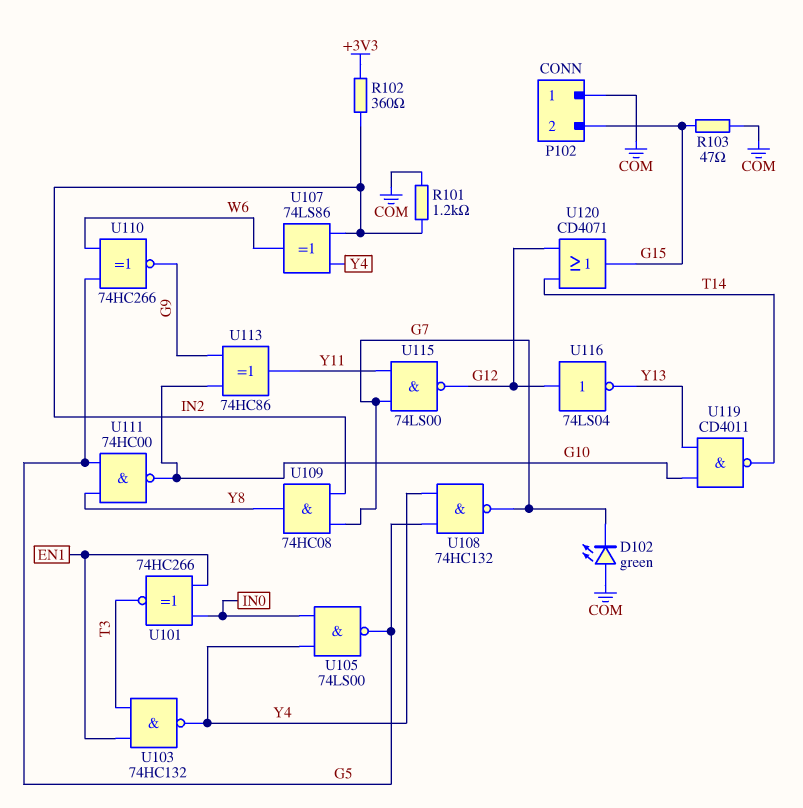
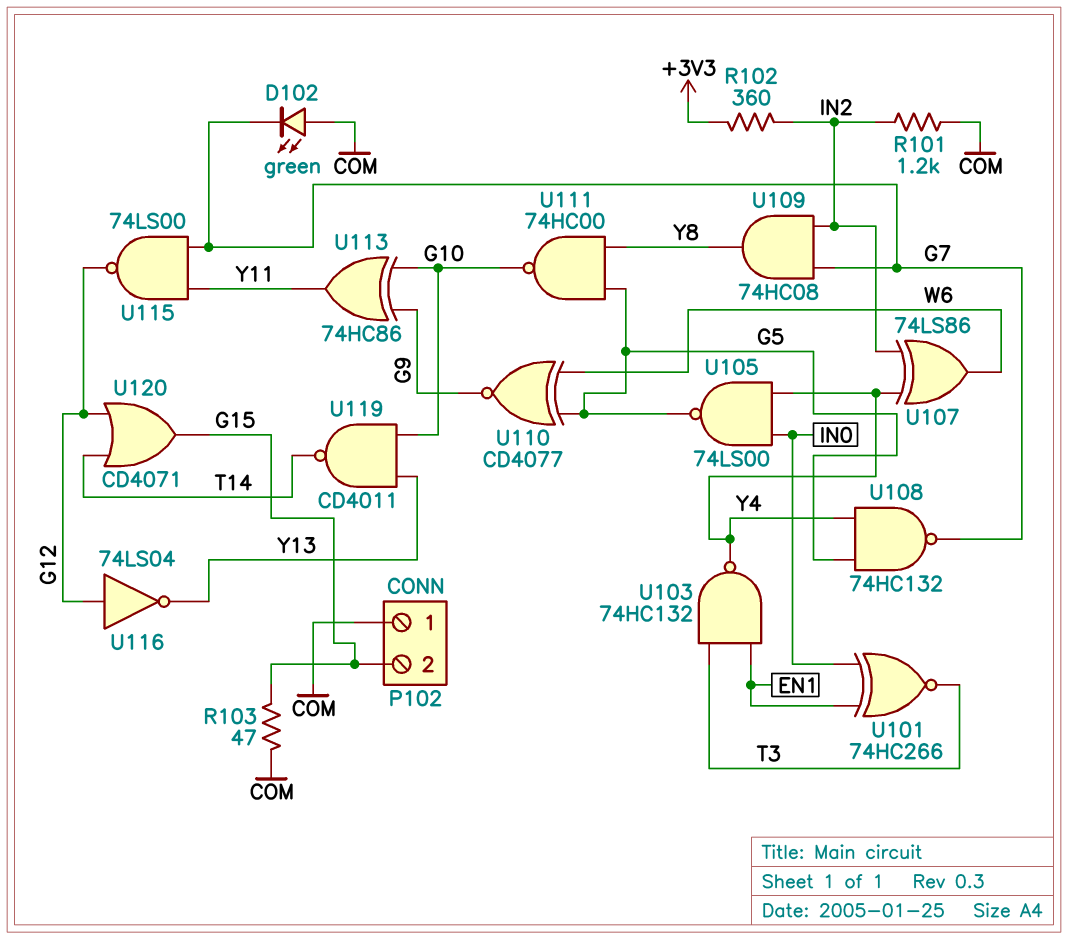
U110: XNOR 74HC266 (in G5, in W6, out G9) -> XNOR CD4077 (in G5, in W6, out G9)

